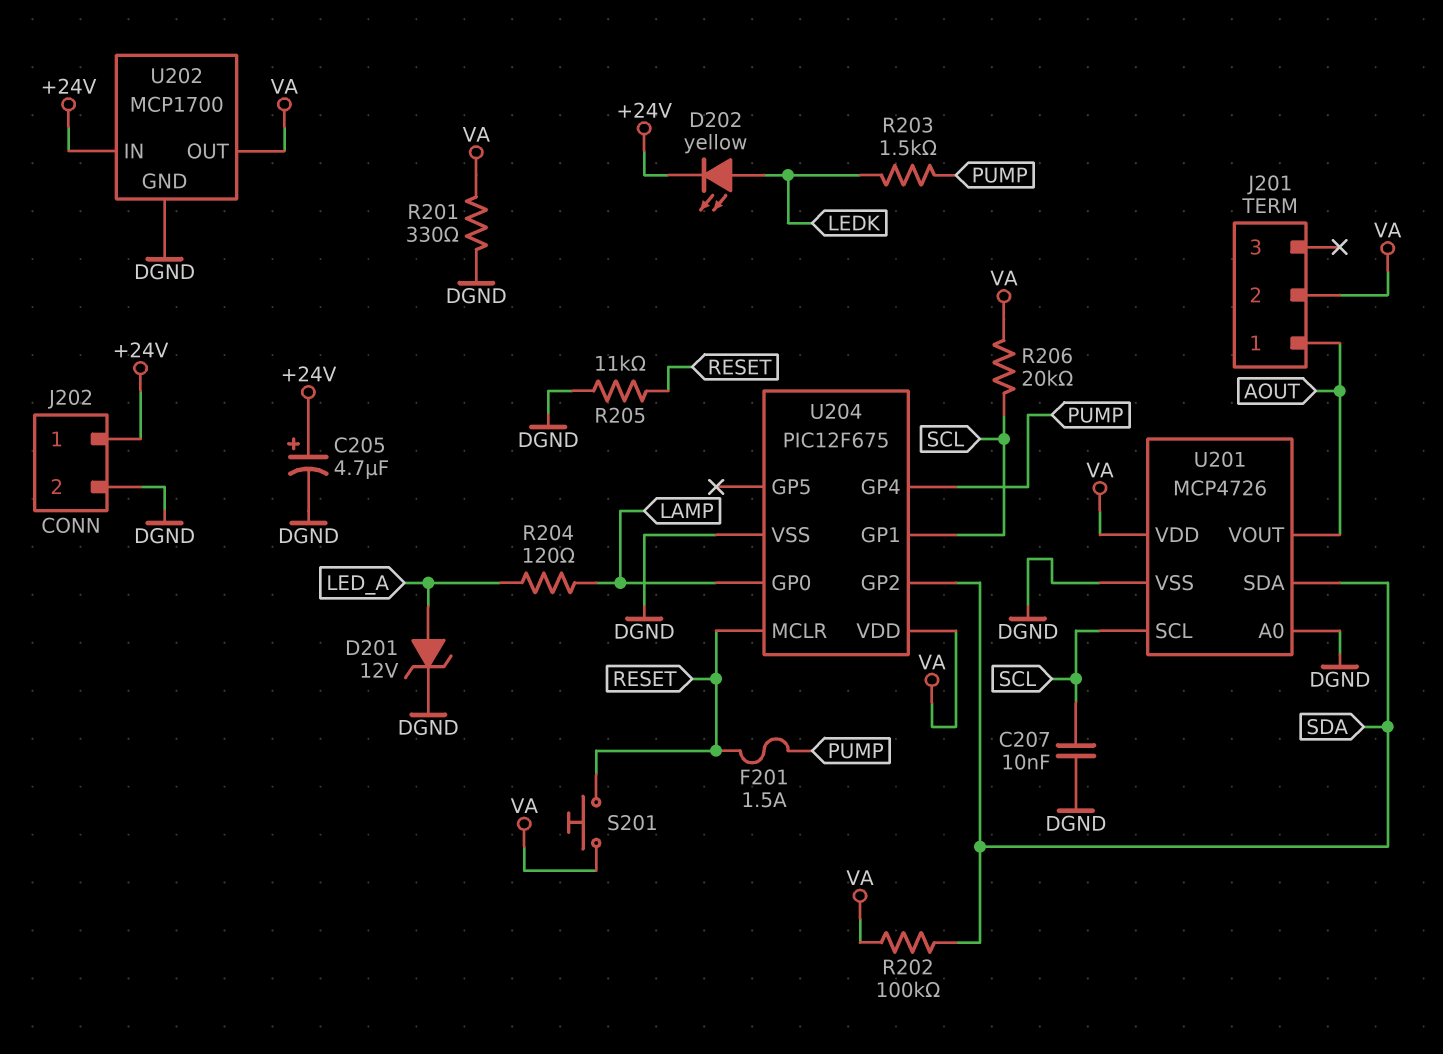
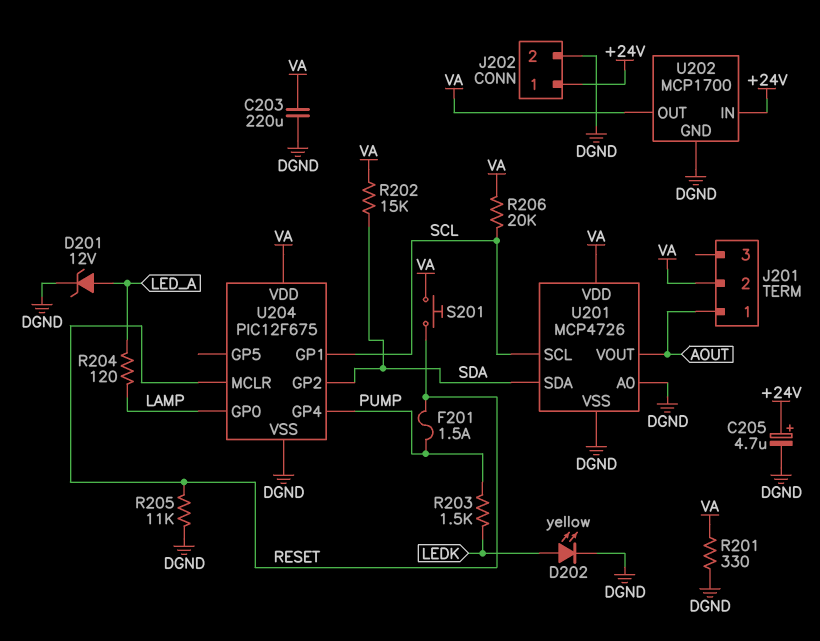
C203: none -> 220uF (DGND, VA)
C207: 10nF (DGND, SCL) -> none
D202: LED yellow (A LEDK, K +24V) -> LED yellow (A LEDK, K DGND)
R202: 100k (SDA, VA) -> 15k (SDA, VA)

